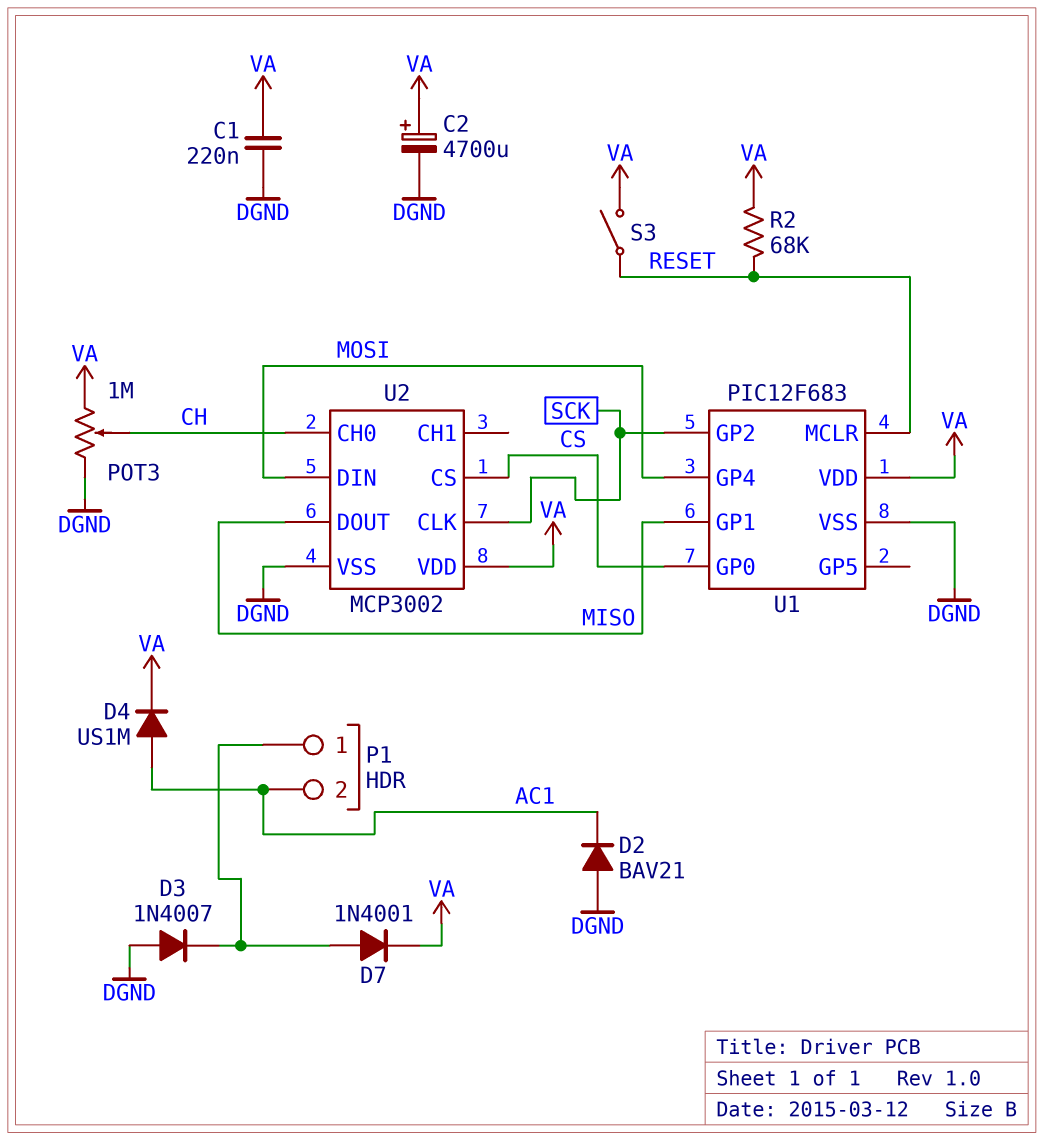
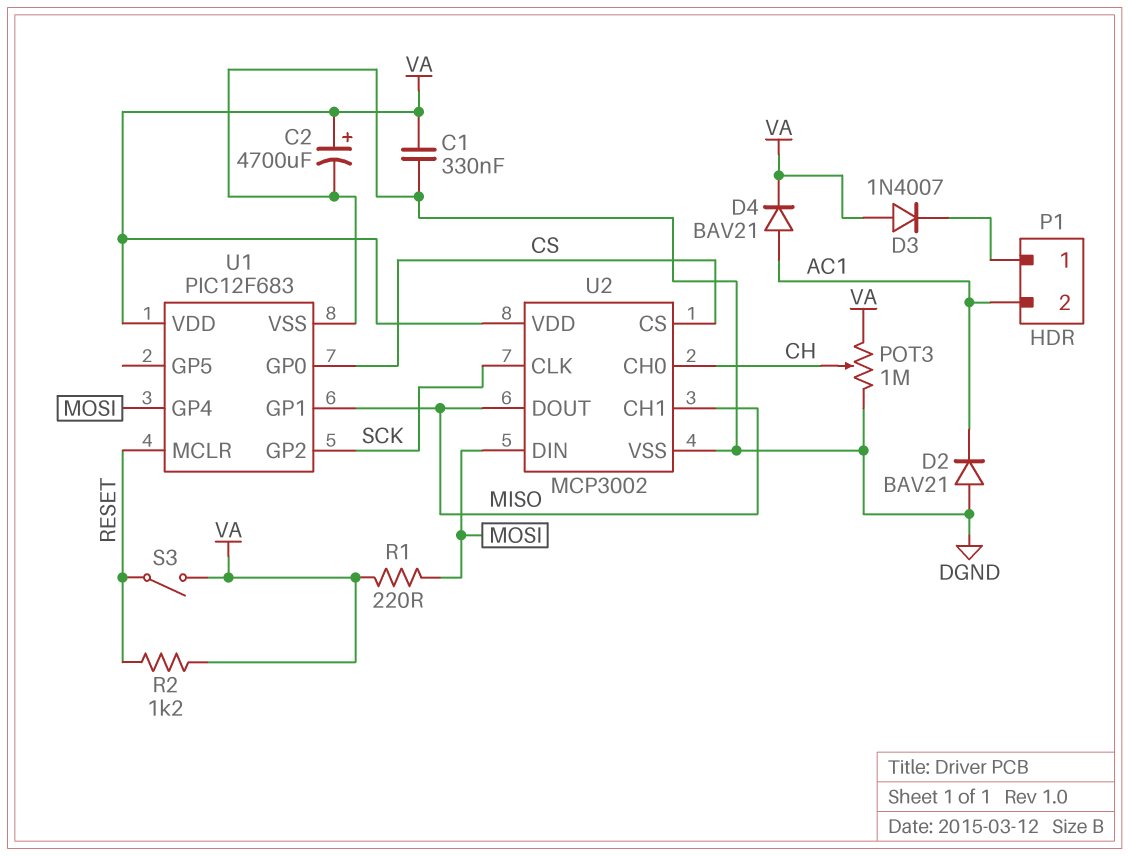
C1: 220nF (DGND, VA) -> 330nF (DGND, VA)
D3: diode 1N4007 (A DGND, K P1/1) -> diode 1N4007 (A VA, K P1/1)
D4: diode US1M (A AC1, K VA) -> diode BAV21 (A AC1, K VA)
D7: diode 1N4001 (A P1/1, K VA) -> none
R1: none -> 220 (MOSI, VA)
R2: 68k (RESET, VA) -> 1.2k (RESET, VA)
U2 pin CH1: none -> MISO

